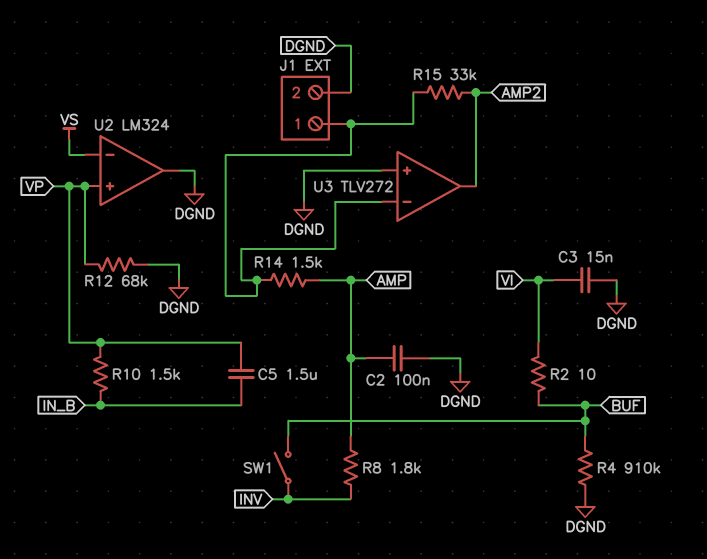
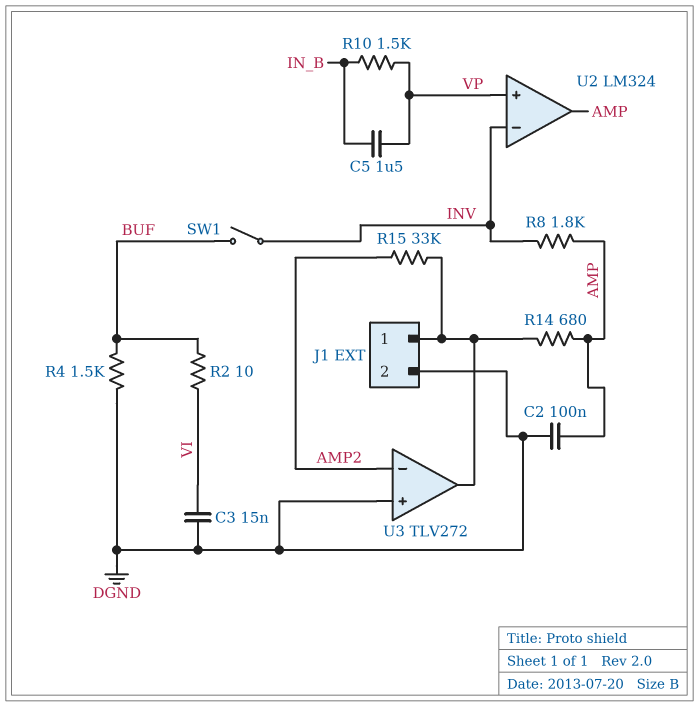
R4: 910k (BUF, DGND) -> 1.5k (BUF, DGND)
R12: 68k (DGND, VP) -> none
R14: 1.5k (AMP, J1/1) -> 680 (AMP, J1/1)
U2 pin in-: VS -> INV
U2 pin out: DGND -> AMP
U3 pin in-: J1/1 -> AMP2
U3 pin out: AMP2 -> J1/1

